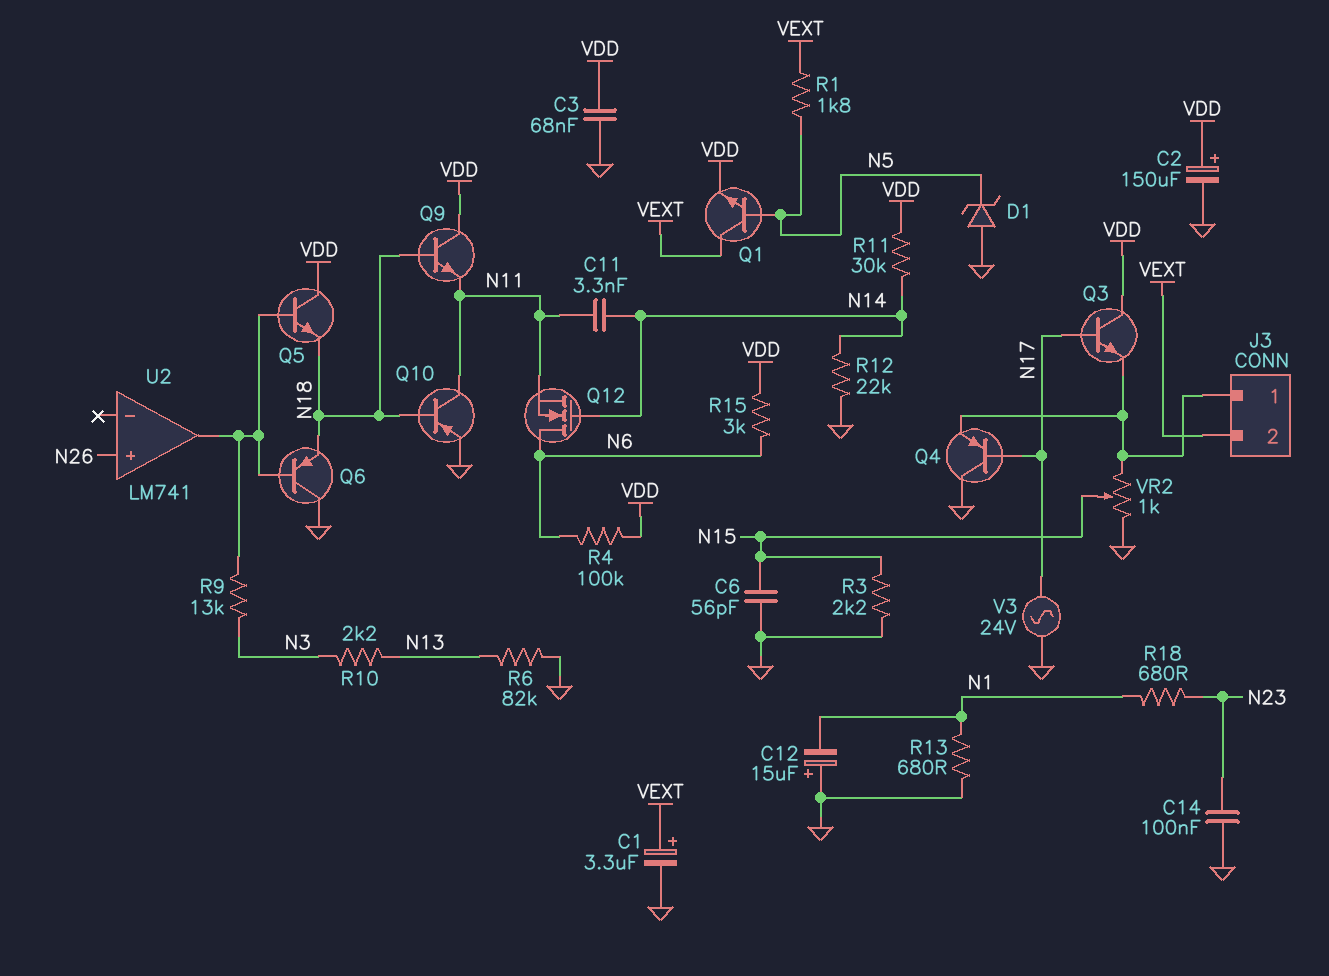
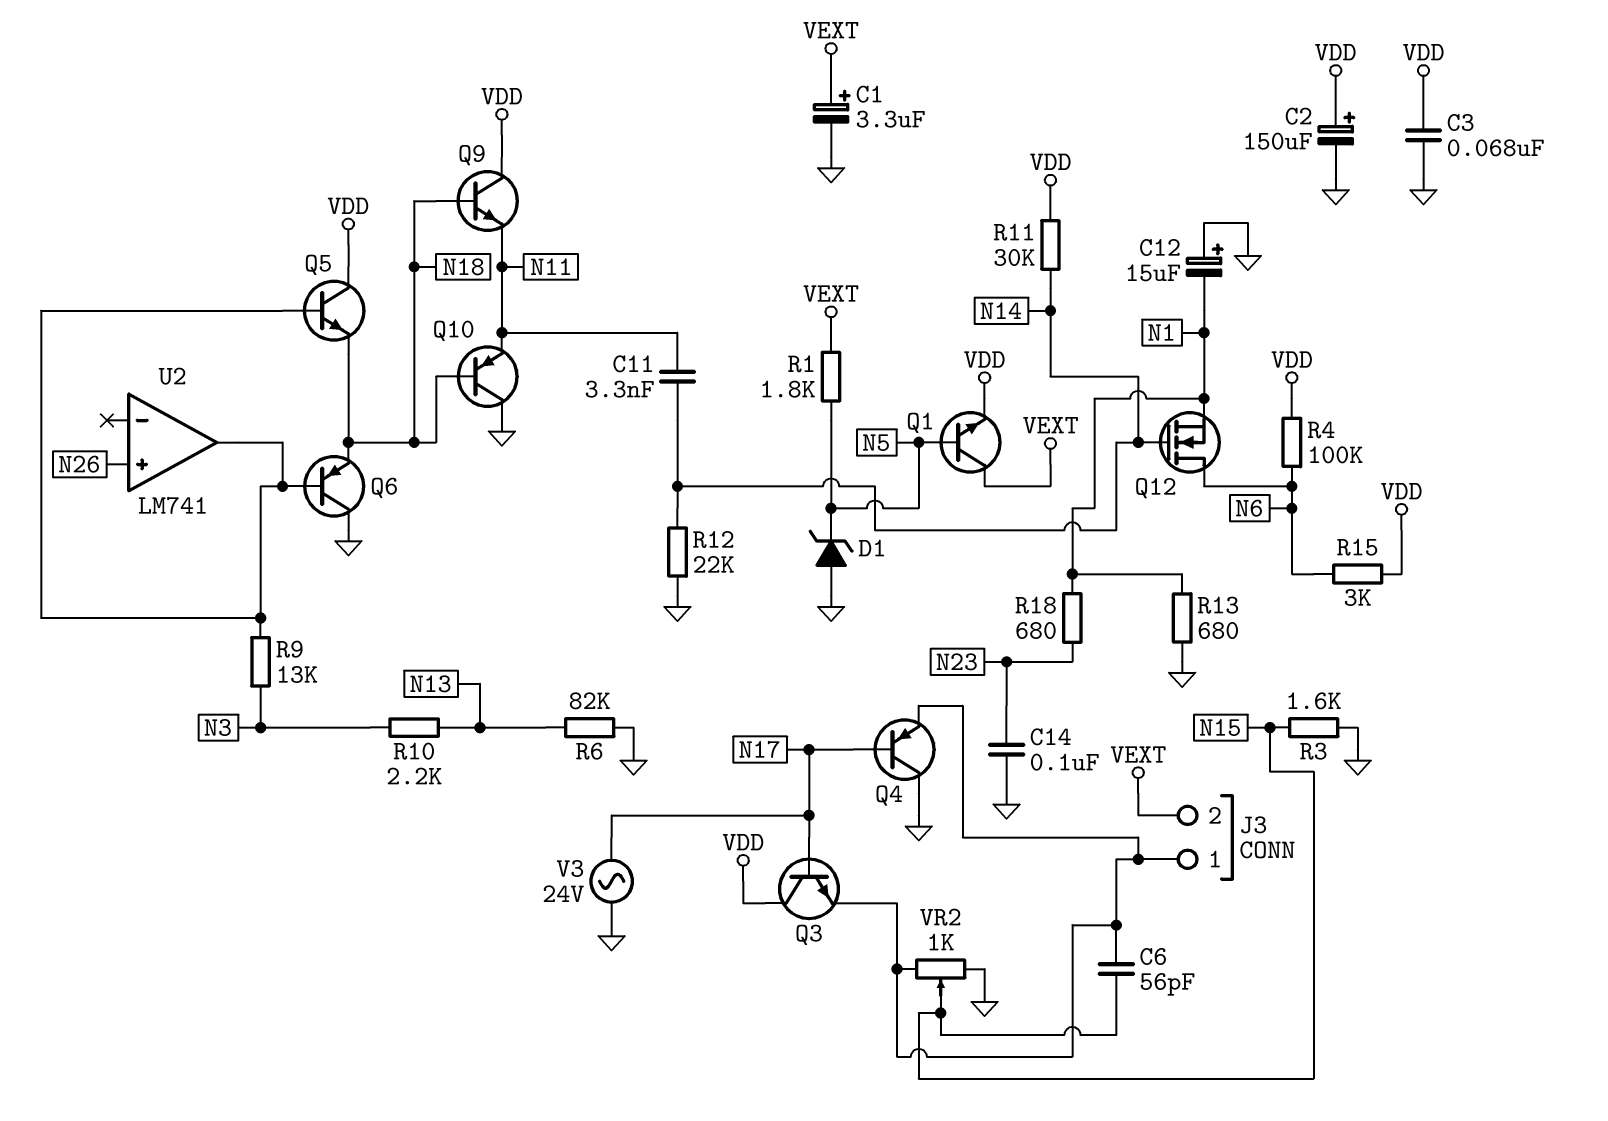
C6: 56pF (GND, N15) -> 56pF (J3/1, N15)
Q10: PNP (B N18, C N11, E GND) -> PNP (B N18, C GND, E N11)
Q12: NMOS (G N14, D N6, S N11) -> NMOS (G N14, D N6, S N1)
R3: 2.2k (GND, N15) -> 1.6k (GND, N15)

